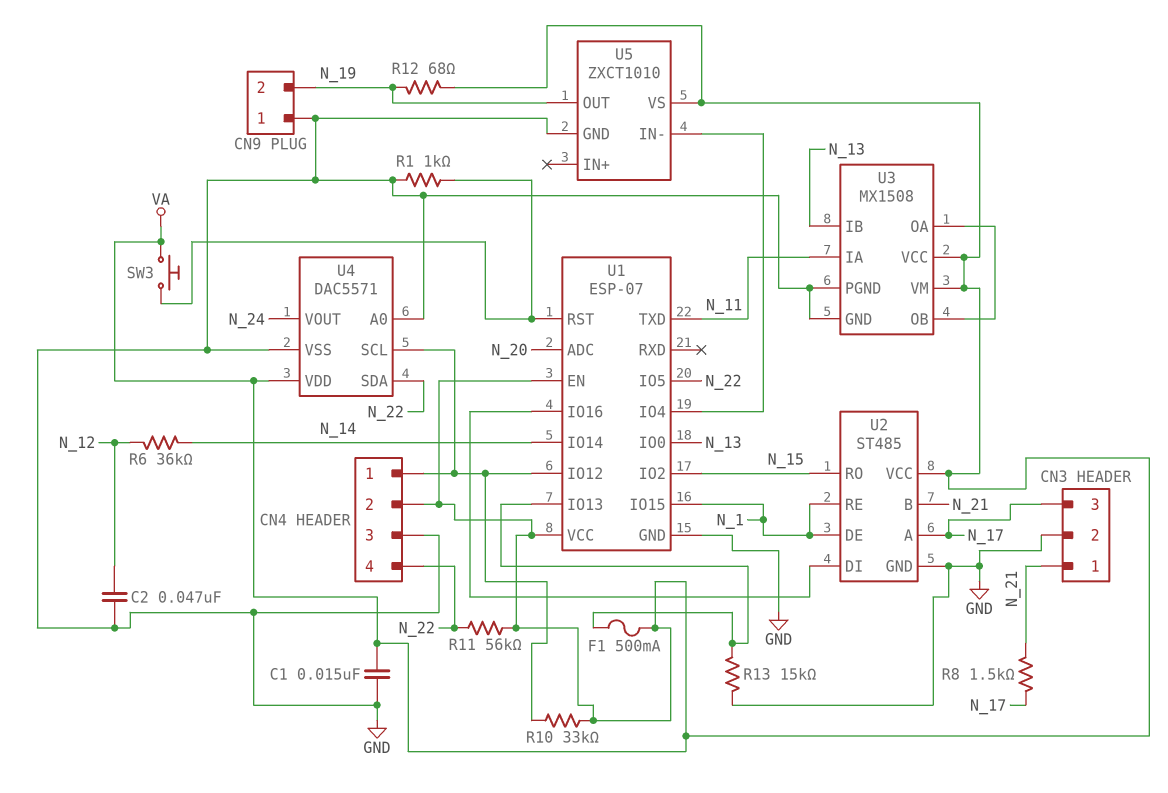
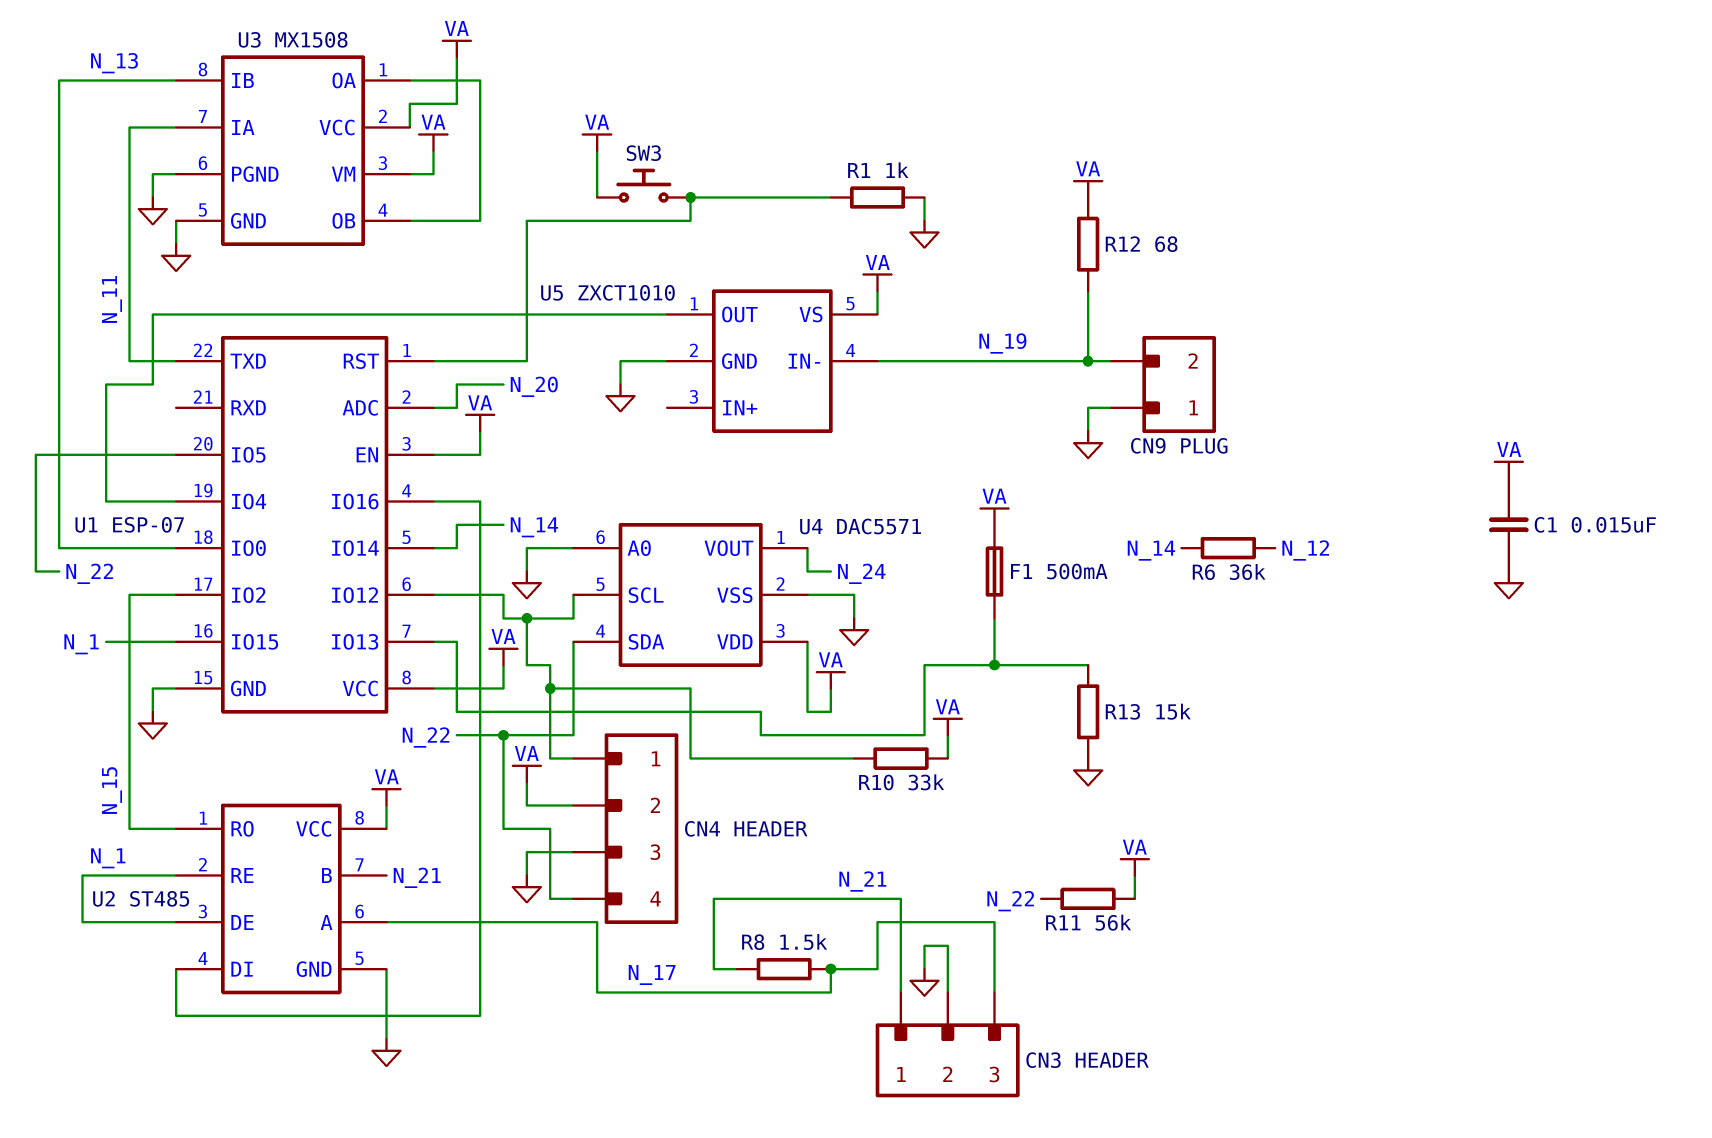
C2: 47nF (GND, N_12) -> none
U5 pin IN-: U1/IO4 -> N_19
U5 pin OUT: N_19 -> U1/IO4

